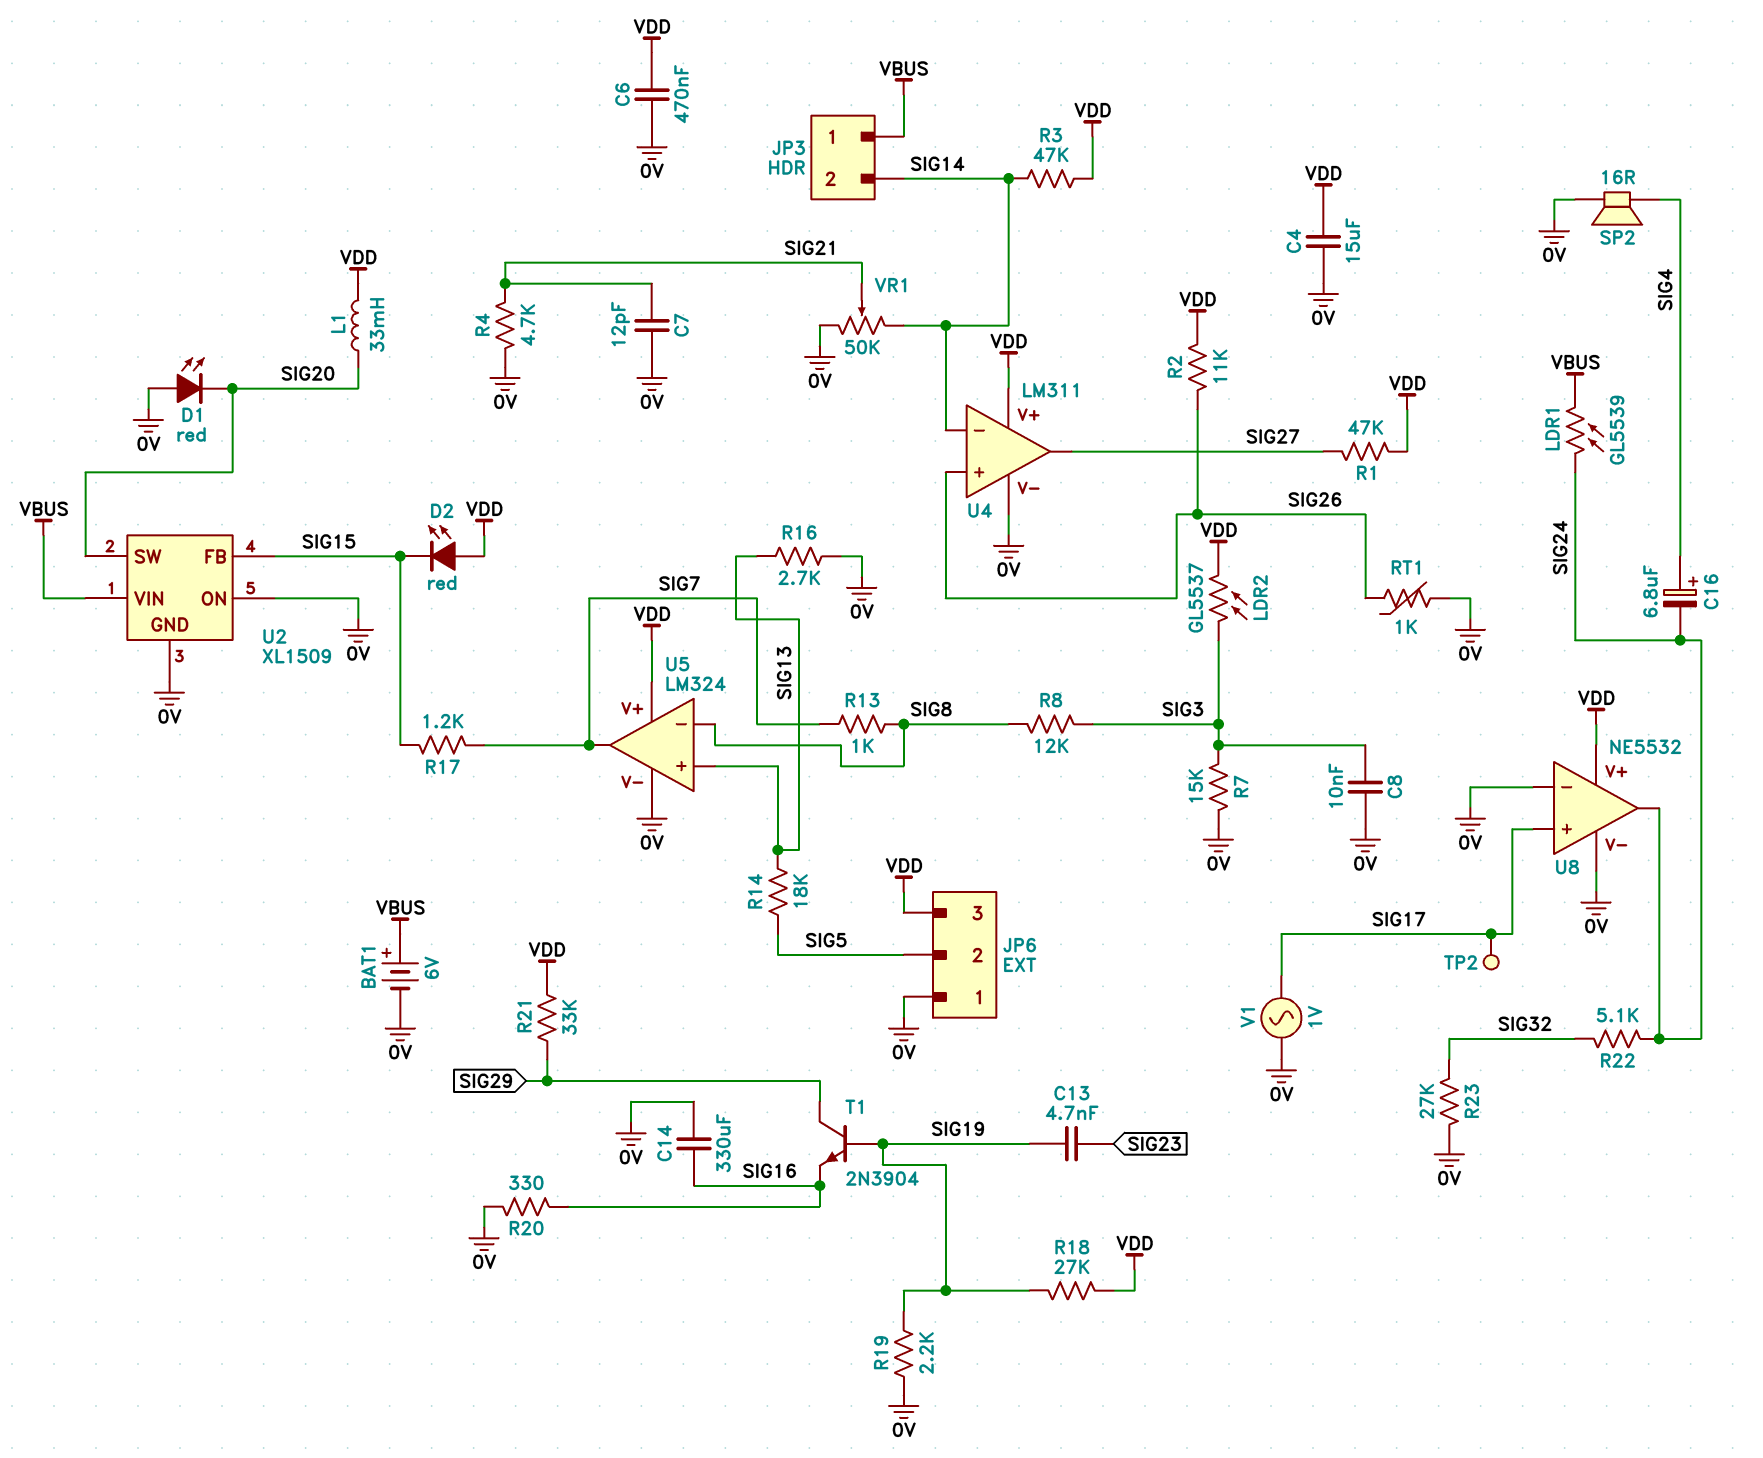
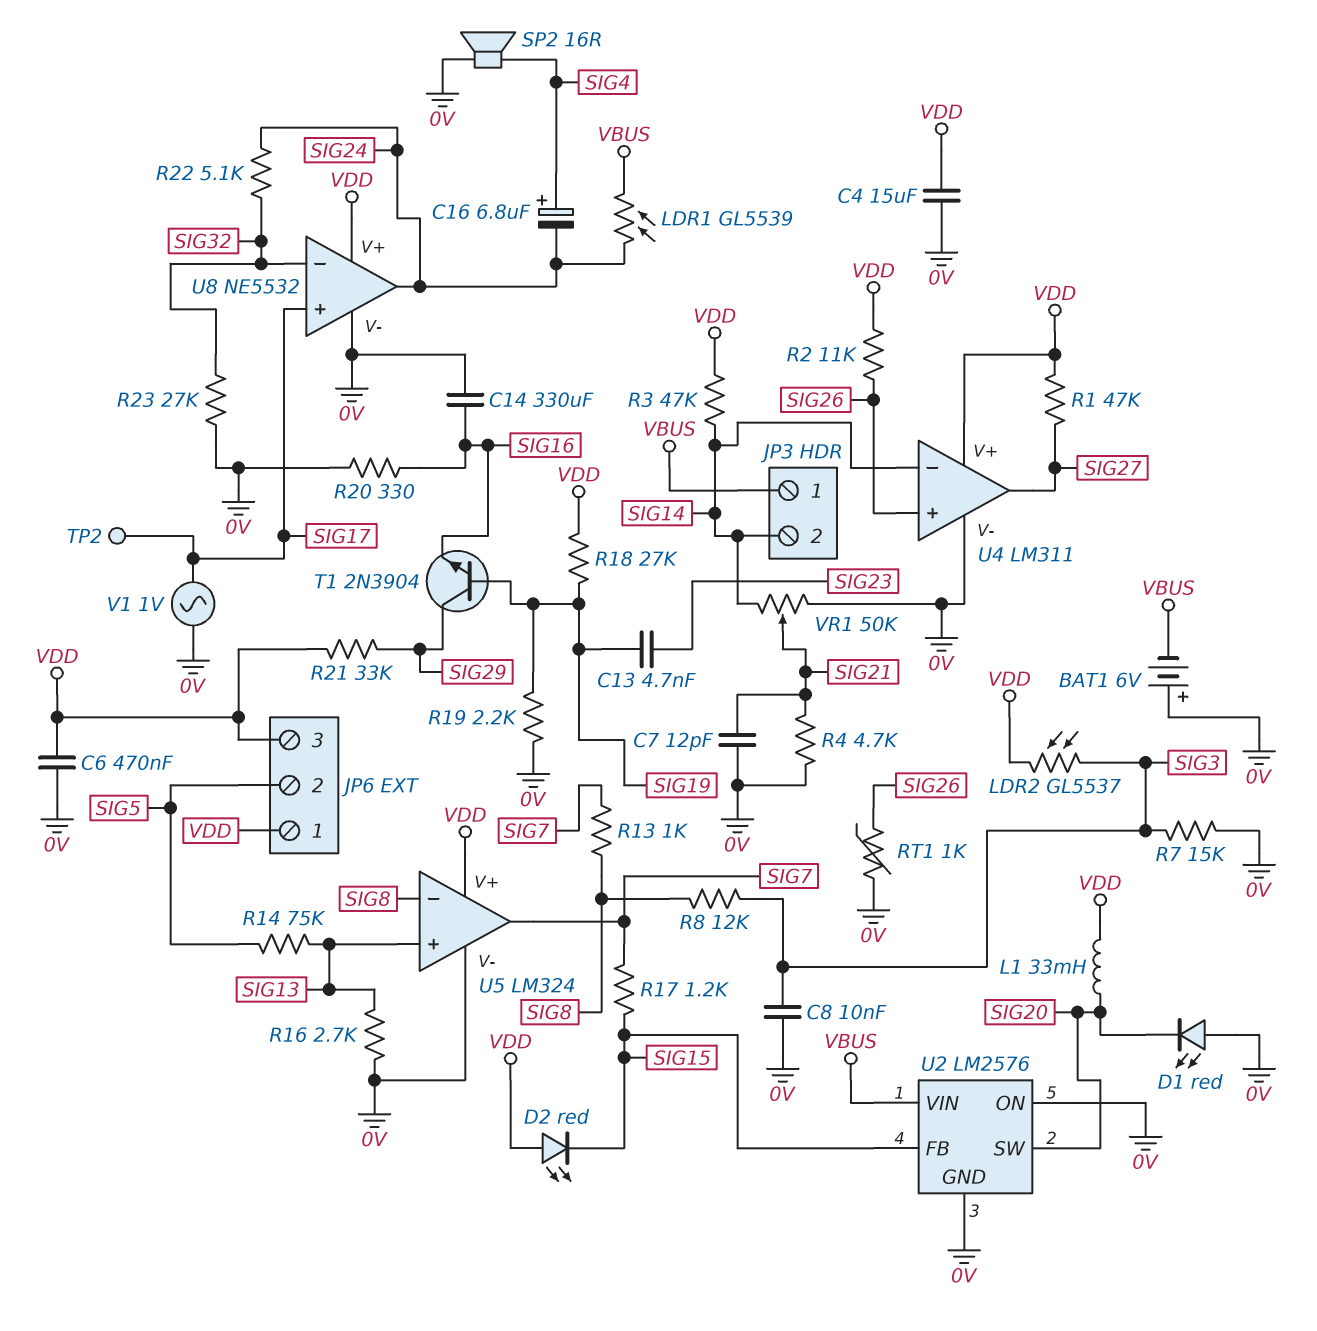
BAT1: 6V (plus VBUS, minus 0V) -> 6V (plus 0V, minus VBUS)
JP6 pin 1: 0V -> VDD
R14: 18k (SIG5, SIG13) -> 75k (SIG5, SIG13)
U2: XL1509 -> LM2576
U8 pin in-: 0V -> SIG32

